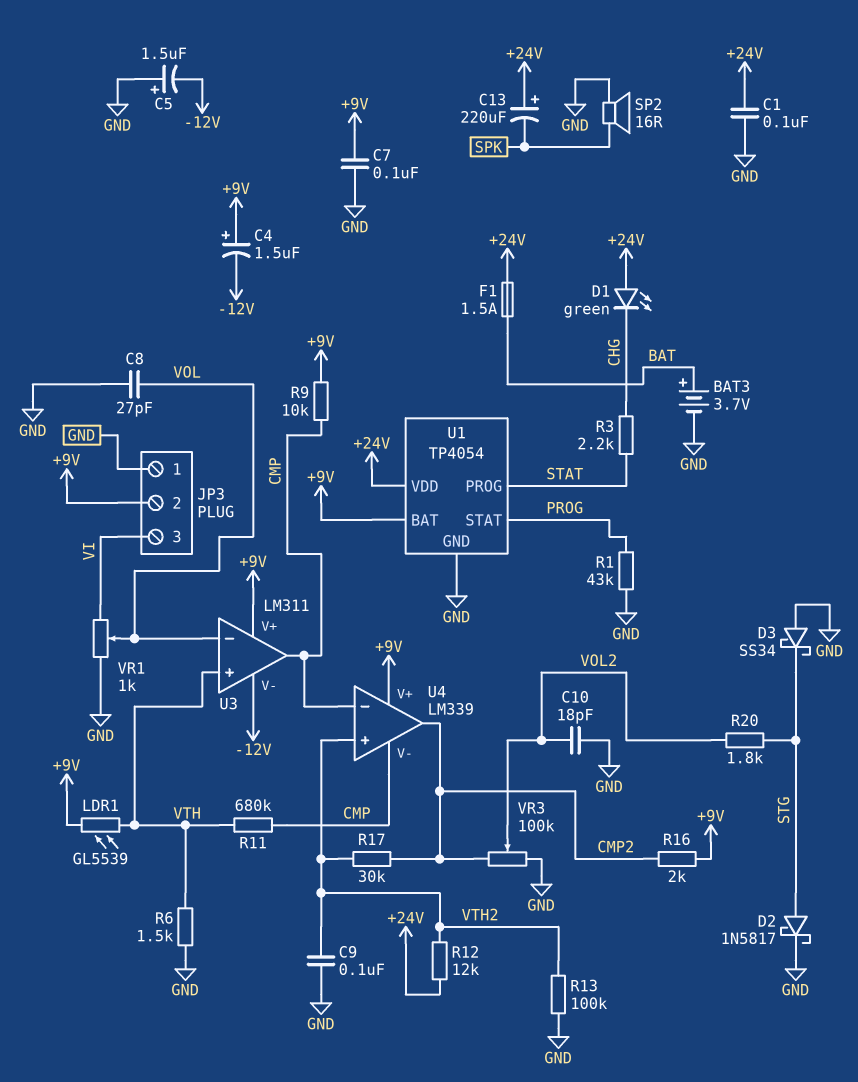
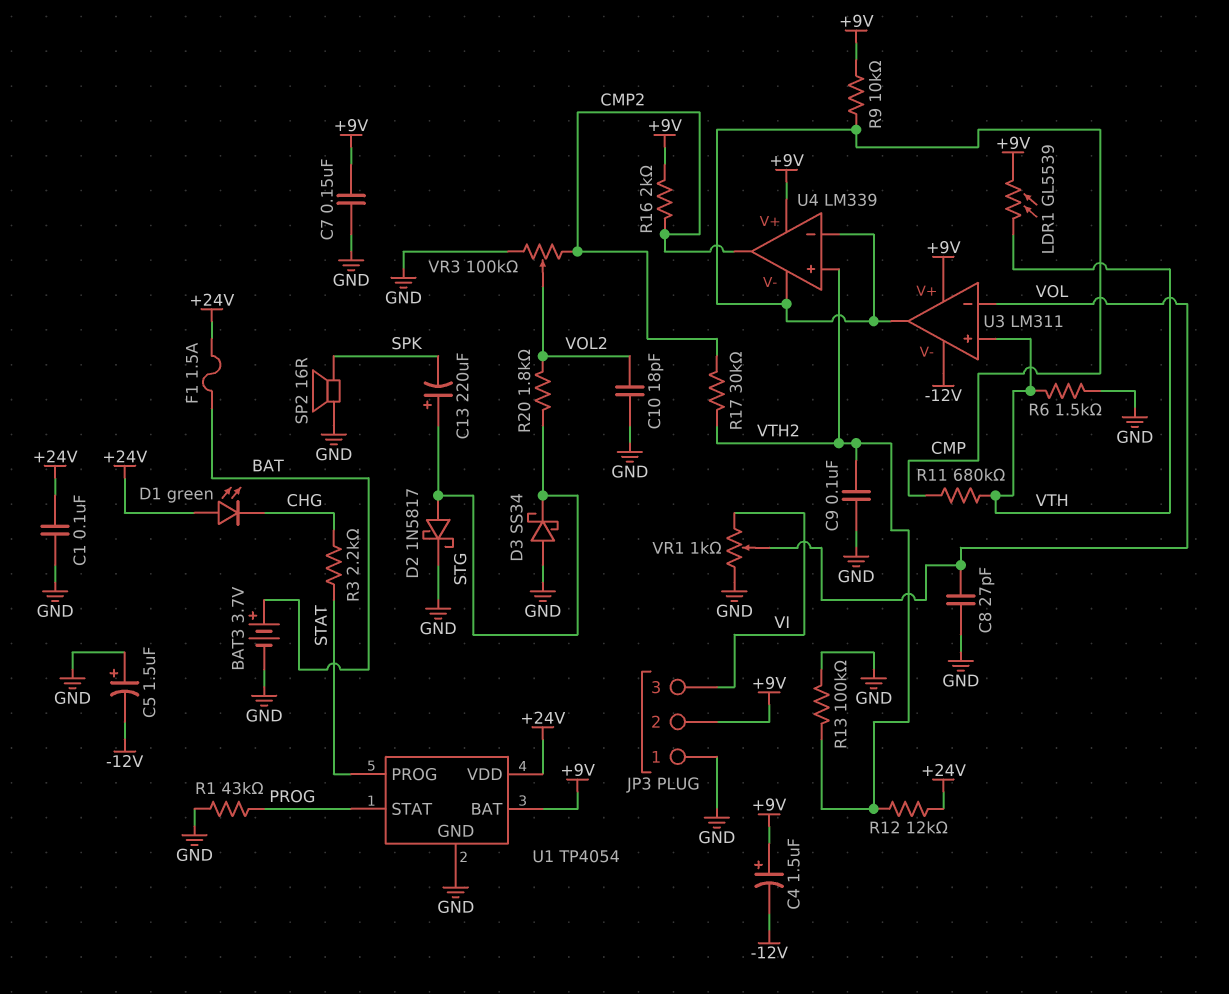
C7: 100nF (+9V, GND) -> 150nF (+9V, GND)
C13: 220uF (plus +24V, minus SPK) -> 220uF (plus STG, minus SPK)

